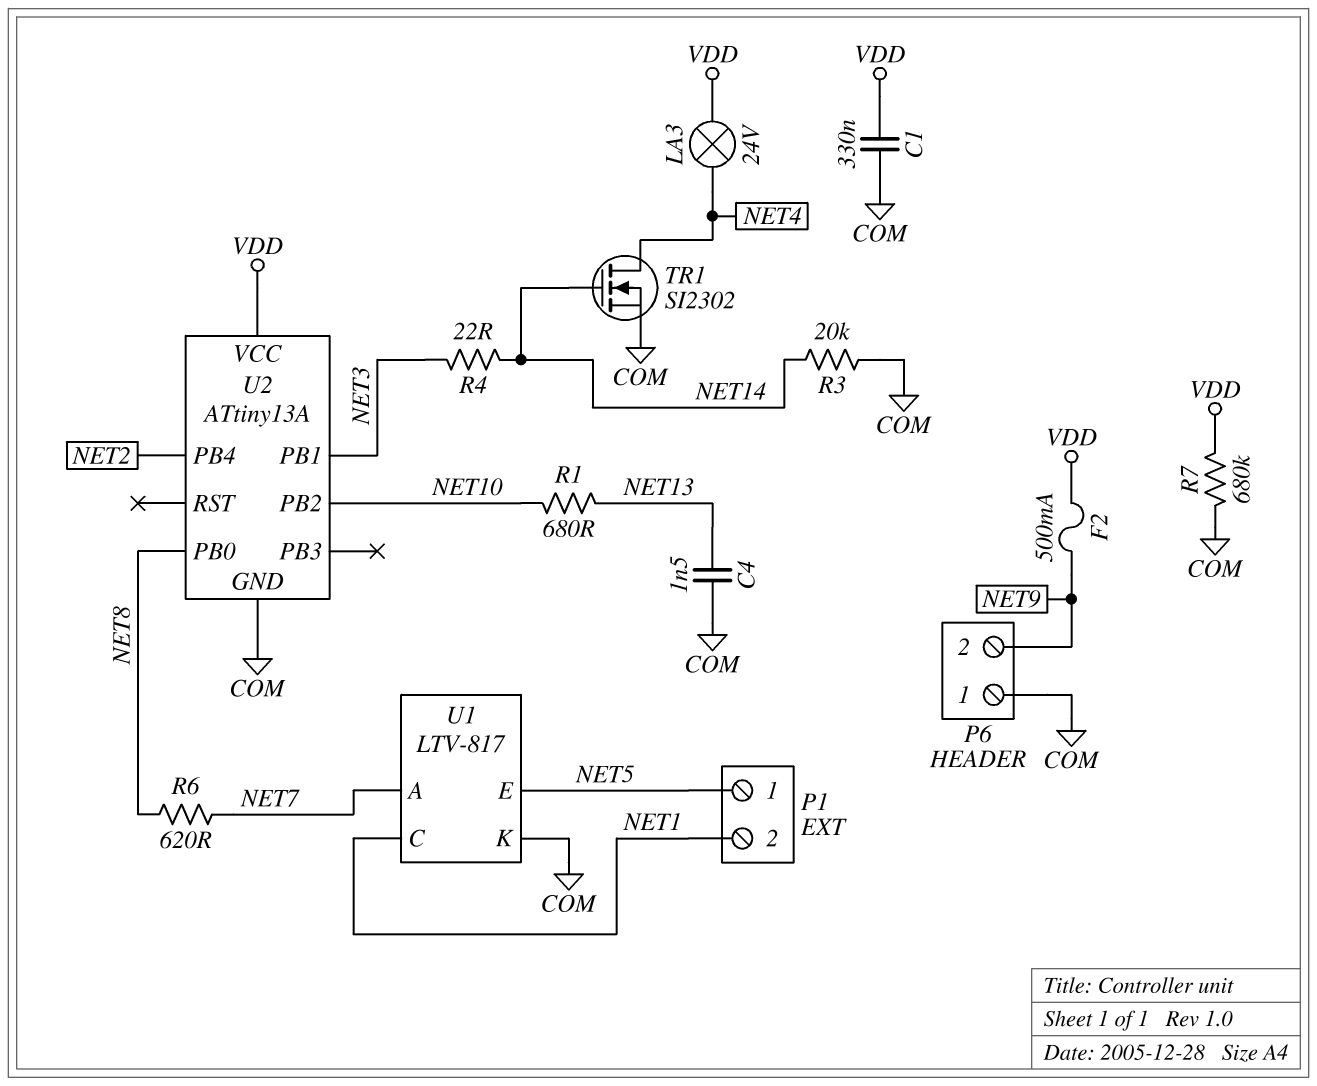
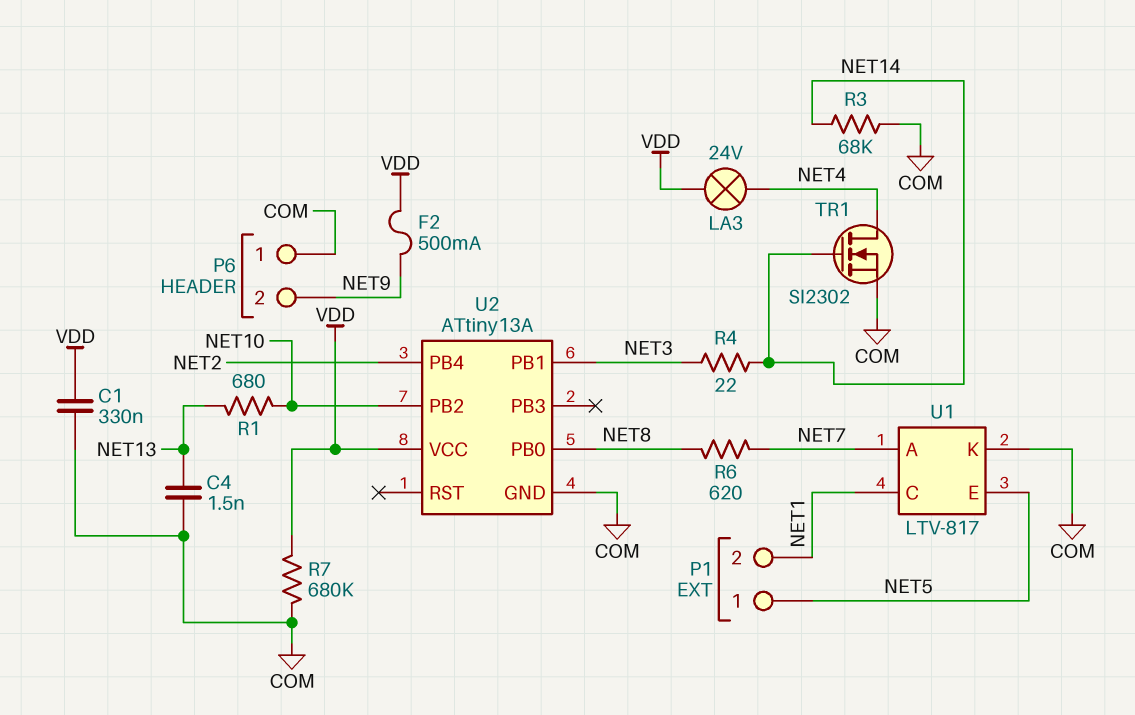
R3: 20k (COM, NET14) -> 68k (COM, NET14)

